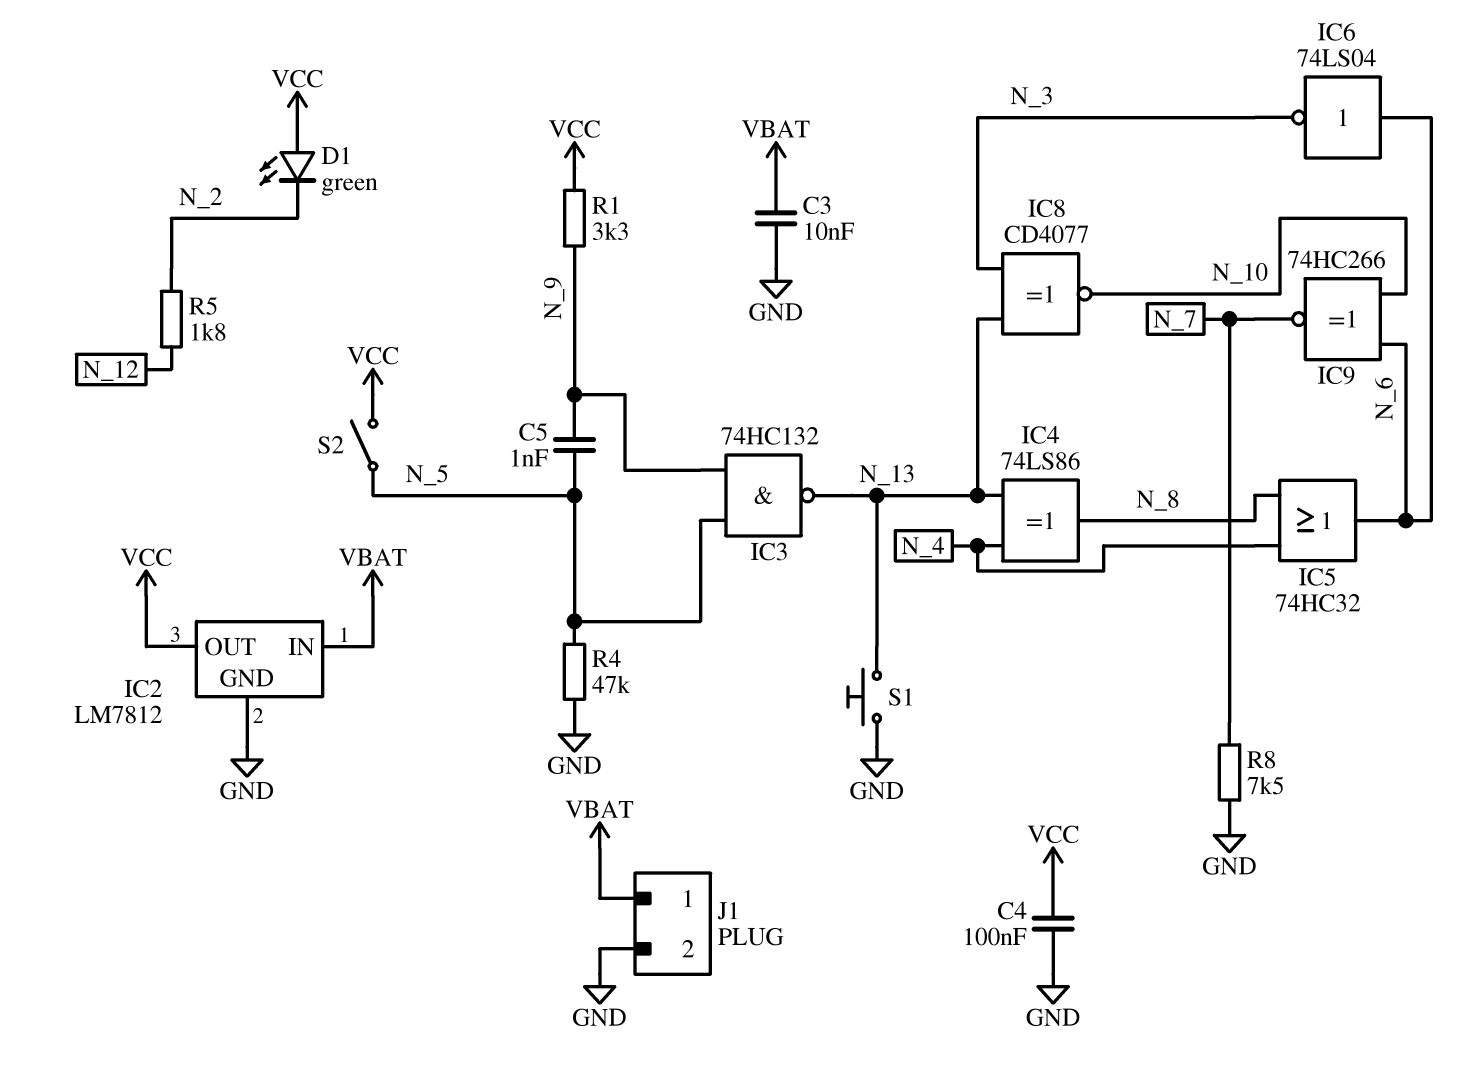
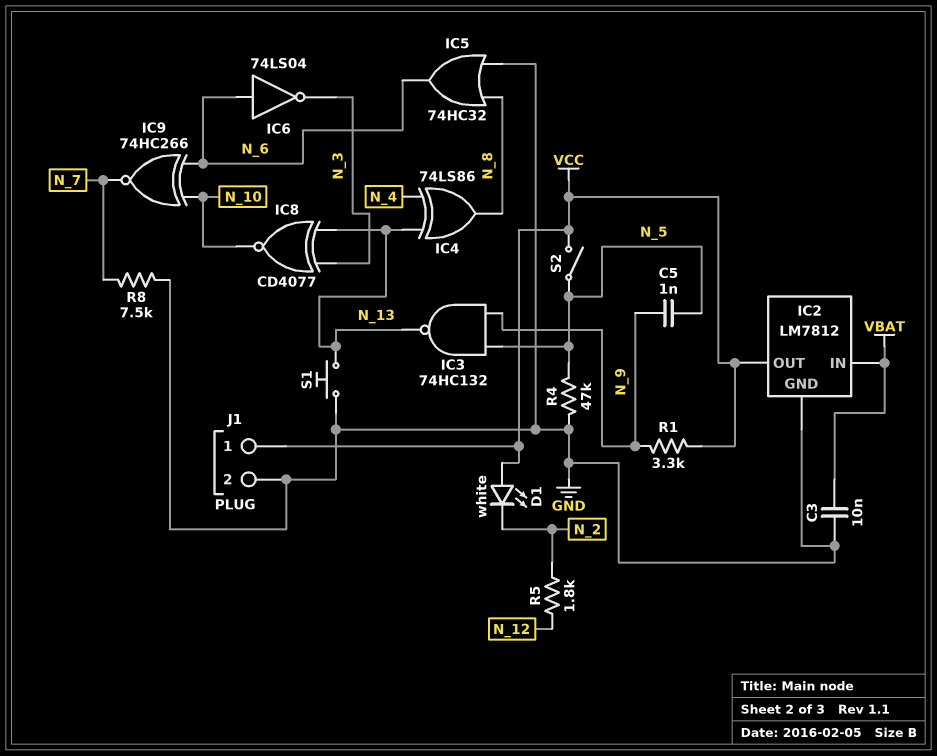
C4: 100nF (GND, VCC) -> none
D1: LED green (A VCC, K N_2) -> LED white (A VCC, K N_2)
IC5: OR 74HC32 (in N_4, in N_8, out N_6) -> OR 74HC32 (in GND, in N_8, out N_6)
J1 pin 1: VBAT -> VCC

